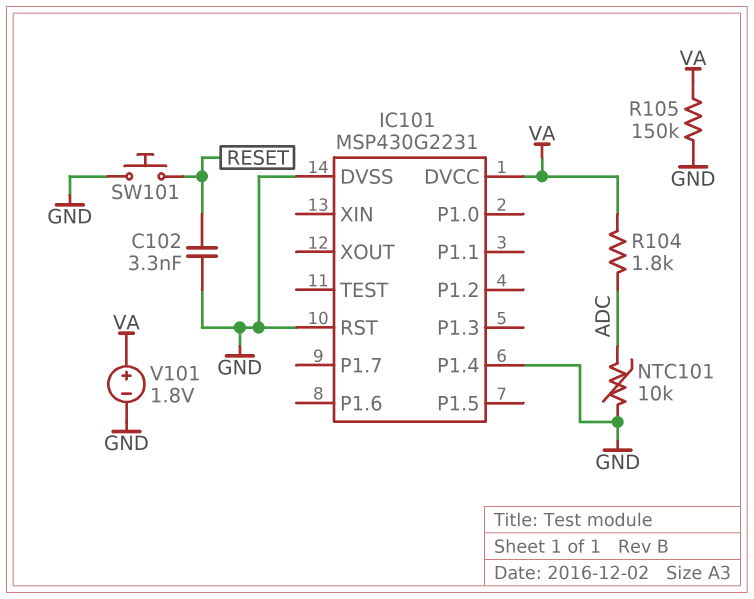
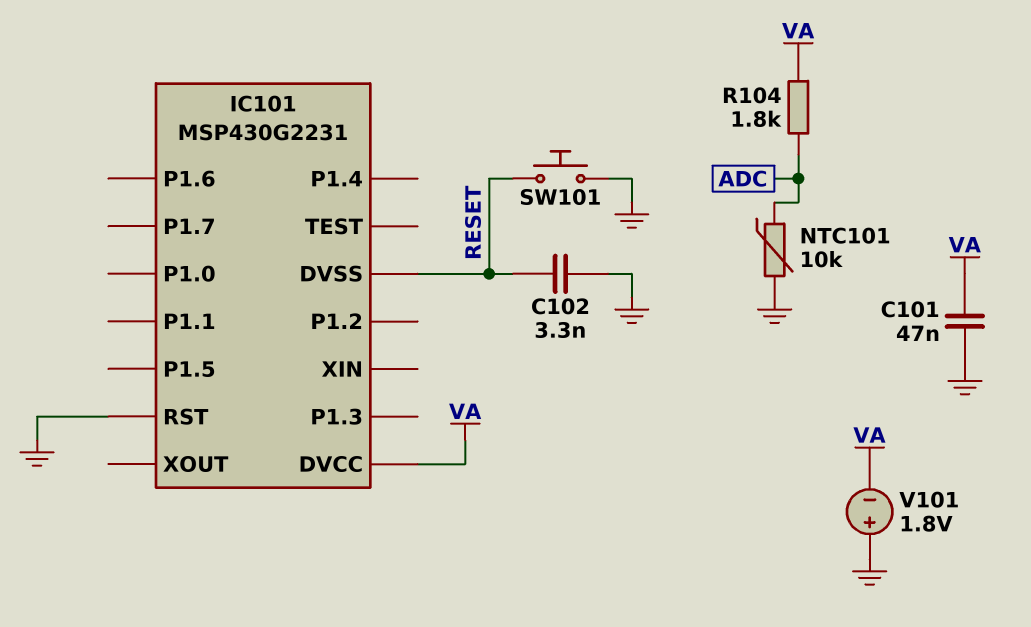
C101: none -> 47nF (GND, VA)
IC101 pin DVSS: GND -> RESET
IC101 pin P1.4: GND -> none
R105: 150k (GND, VA) -> none
V101: 1.8V (plus VA, minus GND) -> 1.8V (plus GND, minus VA)

